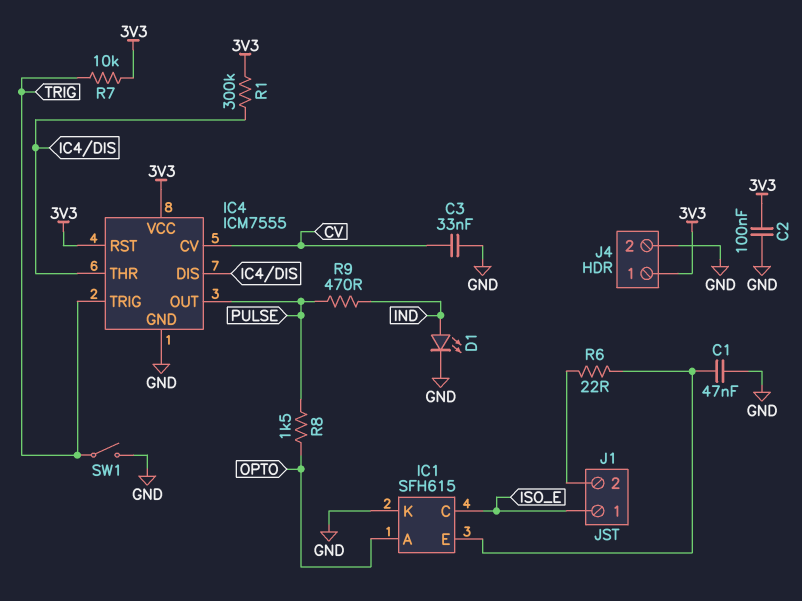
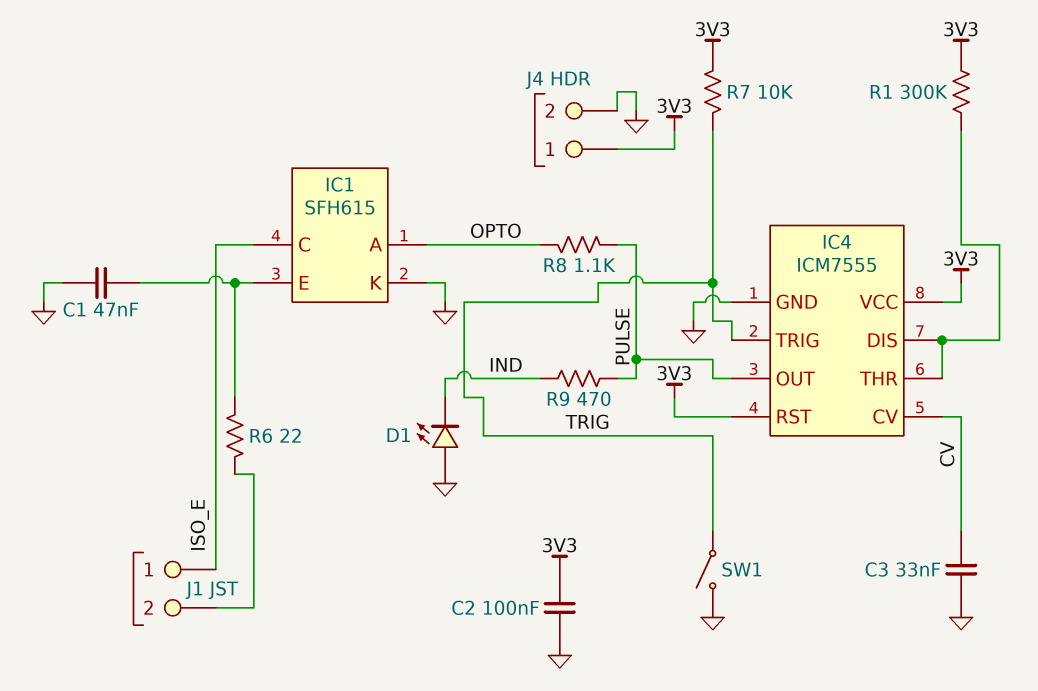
D1: LED (A IND, K GND) -> LED (A GND, K IND)
R8: 1.5k (OPTO, PULSE) -> 1.1k (OPTO, PULSE)

